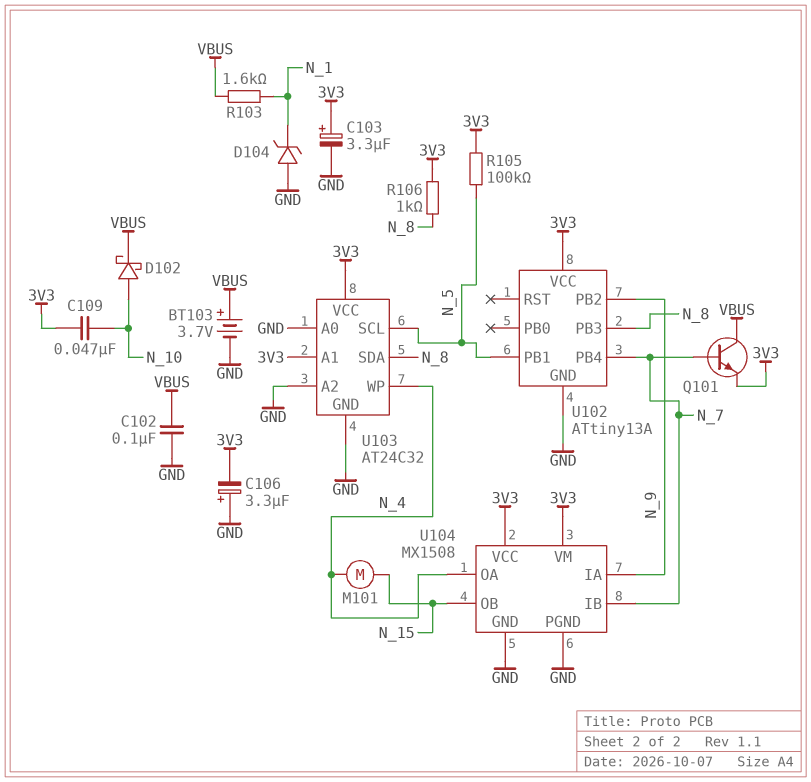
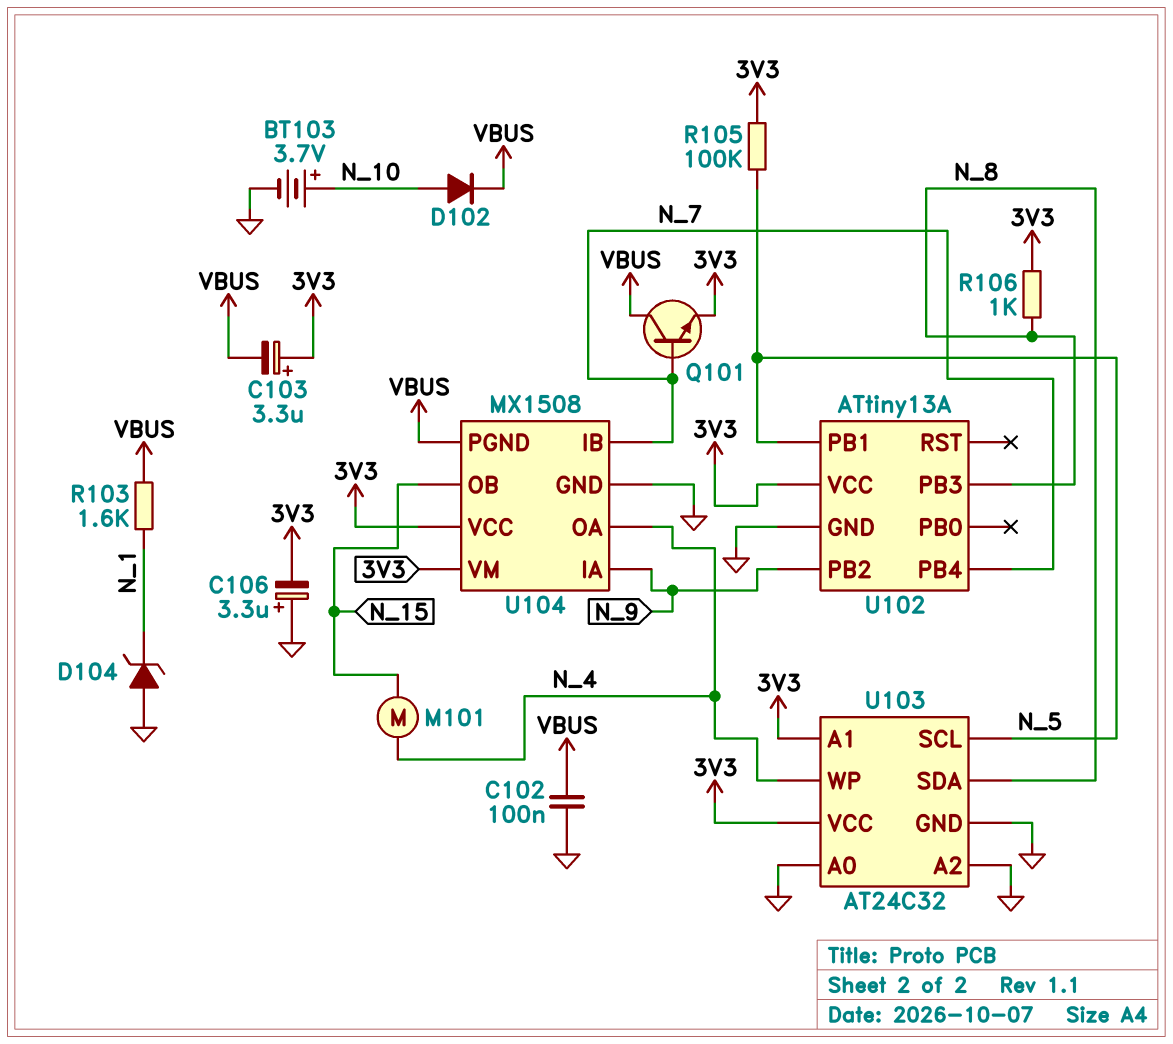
BT103: 3.7V (plus VBUS, minus GND) -> 3.7V (plus N_10, minus GND)
C103: 3.3uF (plus 3V3, minus GND) -> 3.3uF (plus 3V3, minus VBUS)
C109: 47nF (3V3, N_10) -> none
D102: schottky (A N_10, K VBUS) -> diode (A N_10, K VBUS)
U104 pin PGND: GND -> VBUS

